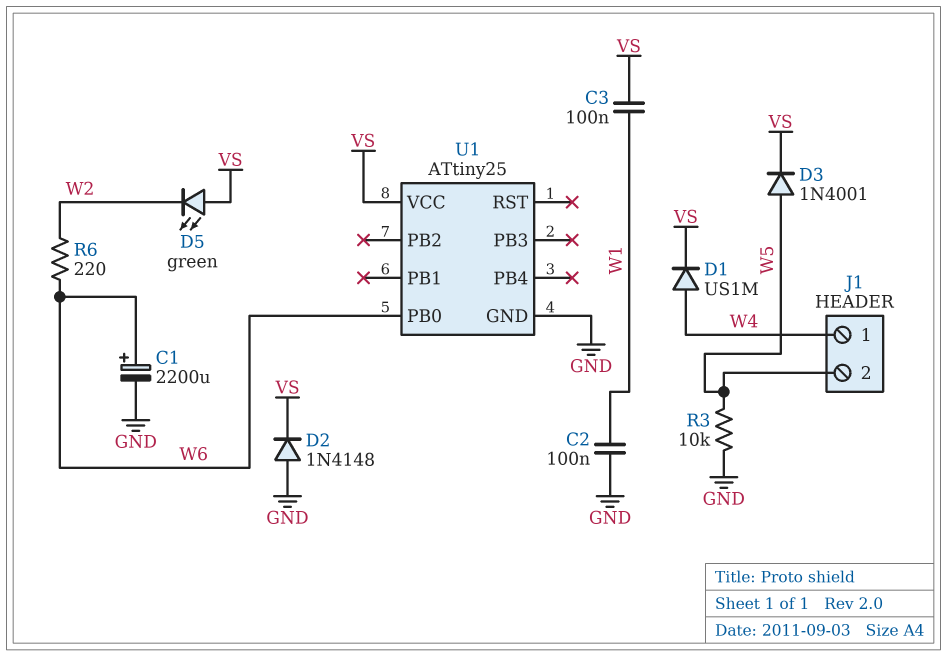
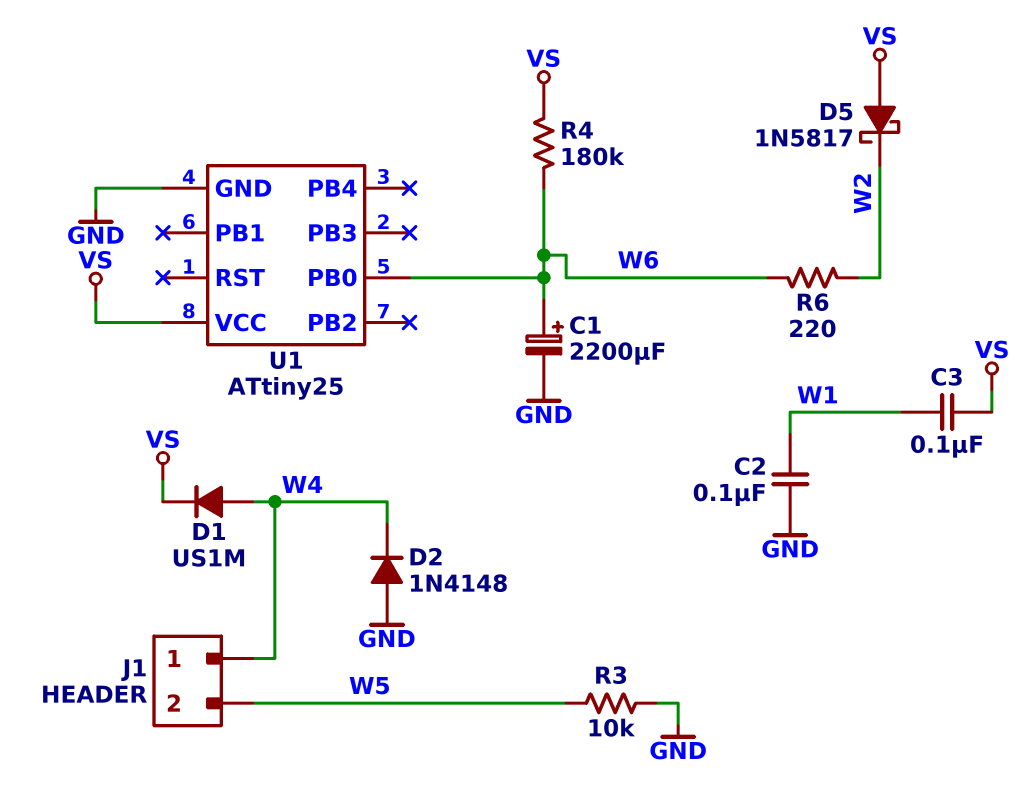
D2: diode 1N4148 (A GND, K VS) -> diode 1N4148 (A GND, K W4)
D3: diode 1N4001 (A W5, K VS) -> none
D5: LED green (A VS, K W2) -> schottky 1N5817 (A VS, K W2)
R4: none -> 180k (VS, W6)

